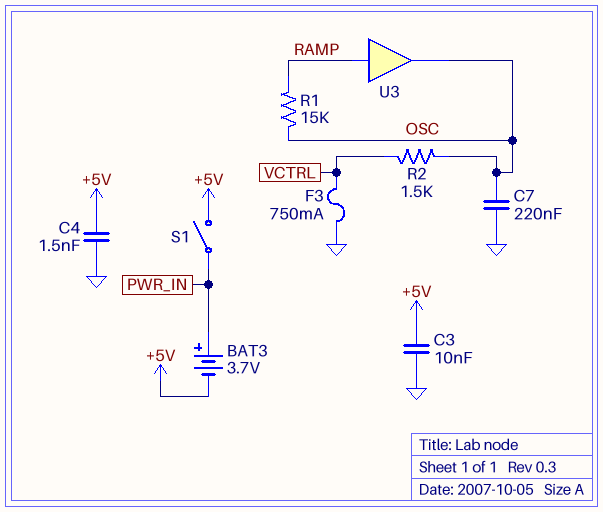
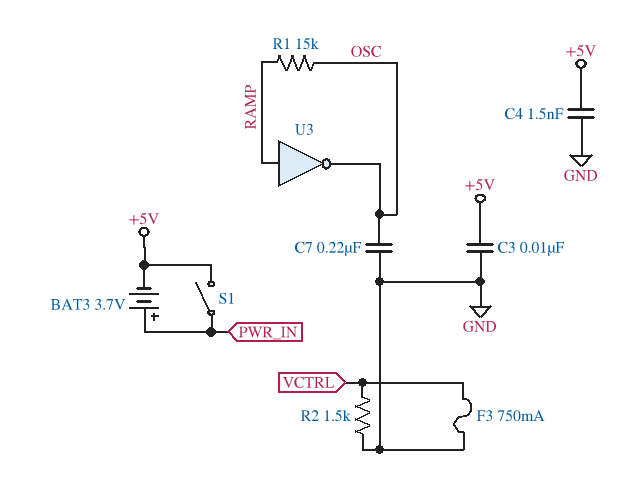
R2: 1.5k (OSC, VCTRL) -> 1.5k (GND, VCTRL)
U3: buffer (in RAMP, out OSC) -> NOT (in RAMP, out OSC)

